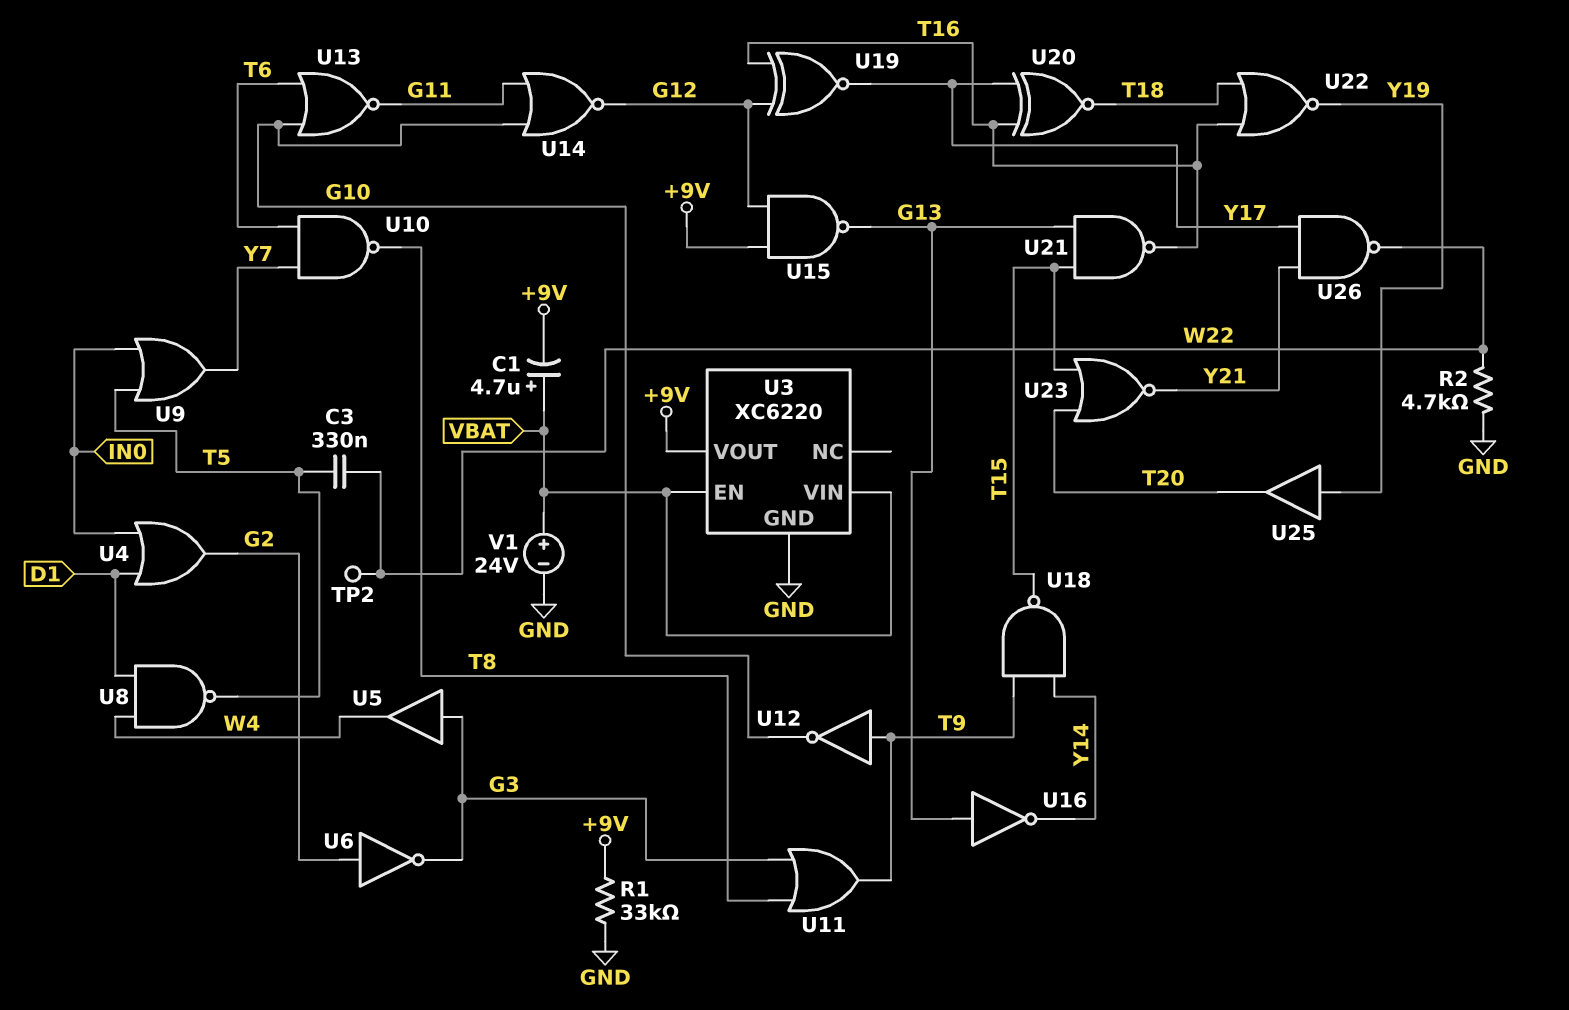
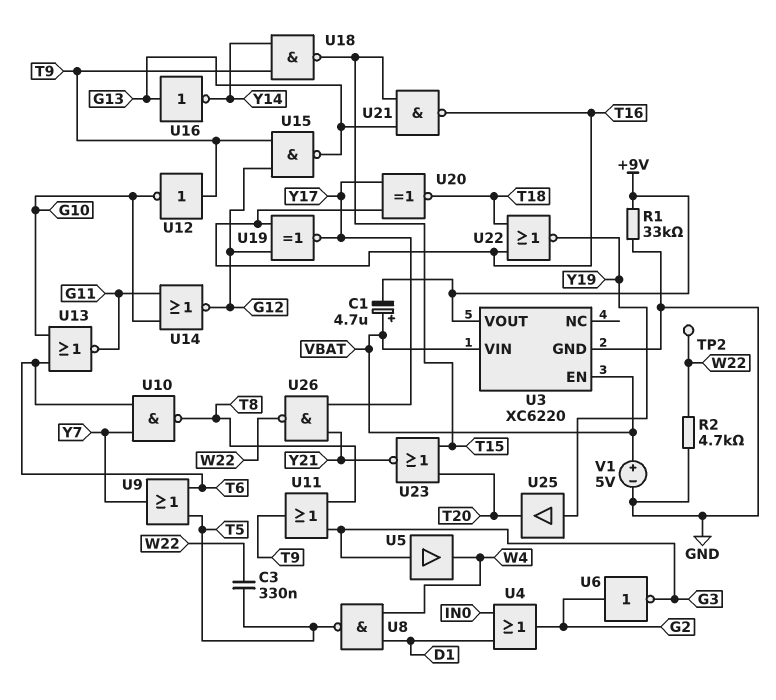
U9: OR (in IN0, in T5, out Y7) -> OR (in T5, in T6, out Y7)
U15: NAND (in +9V, in G12, out G13) -> NAND (in G12, in T9, out G13)
V1: 24V (plus VBAT, minus GND) -> 5V (plus VBAT, minus GND)

